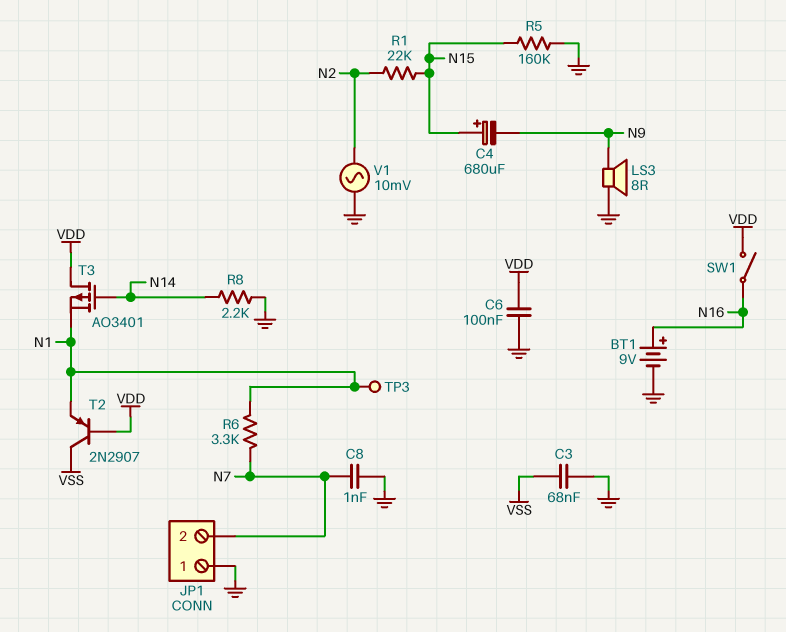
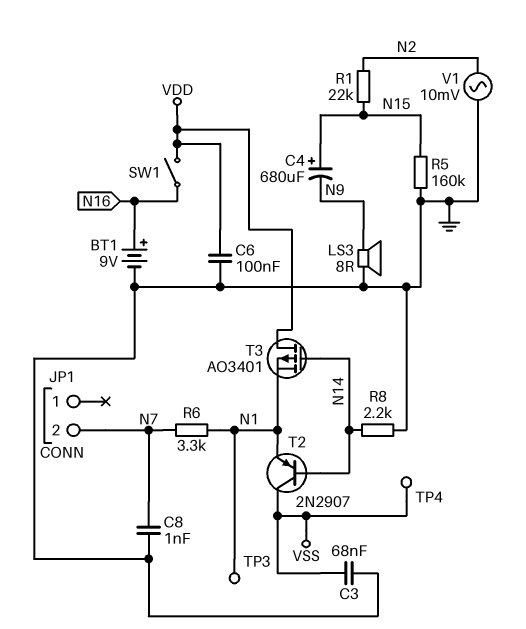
JP1 pin 1: GND -> none
T2: PNP 2N2907 (B VDD, C VSS, E N1) -> PNP 2N2907 (B N14, C VSS, E N1)
TP4: none -> test point (VSS)

